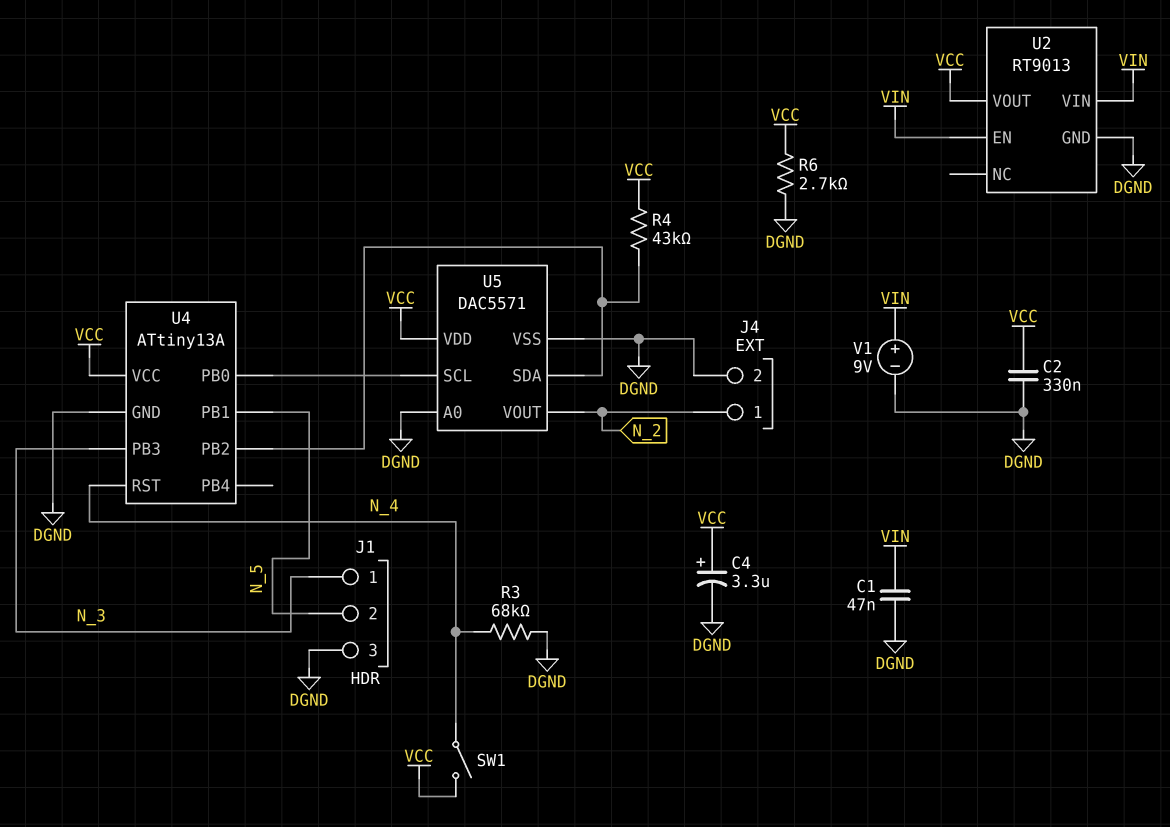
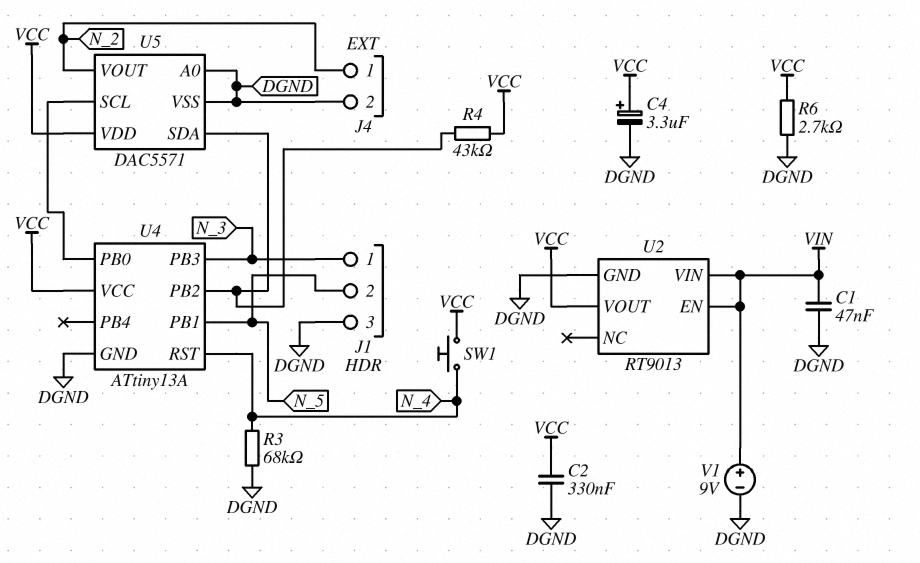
SW1: switch (N_4, VCC) -> button (N_4, VCC)

